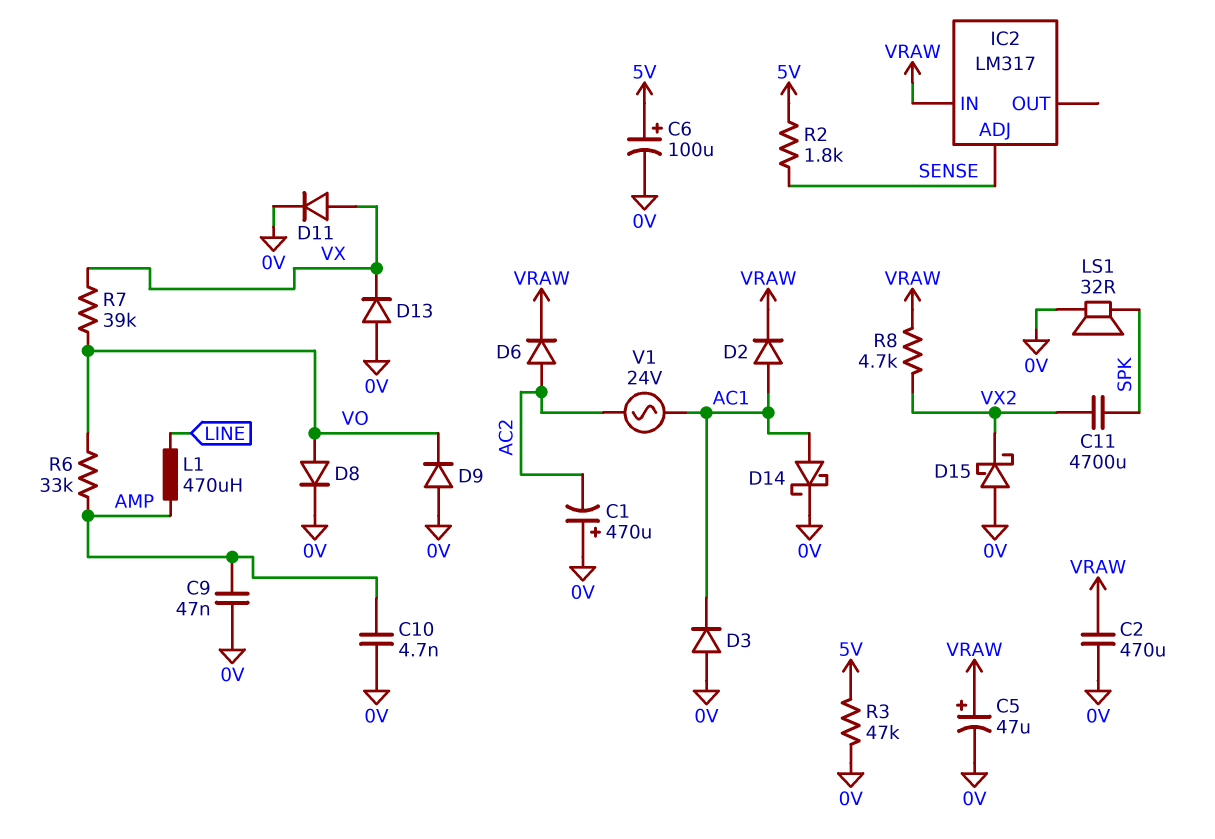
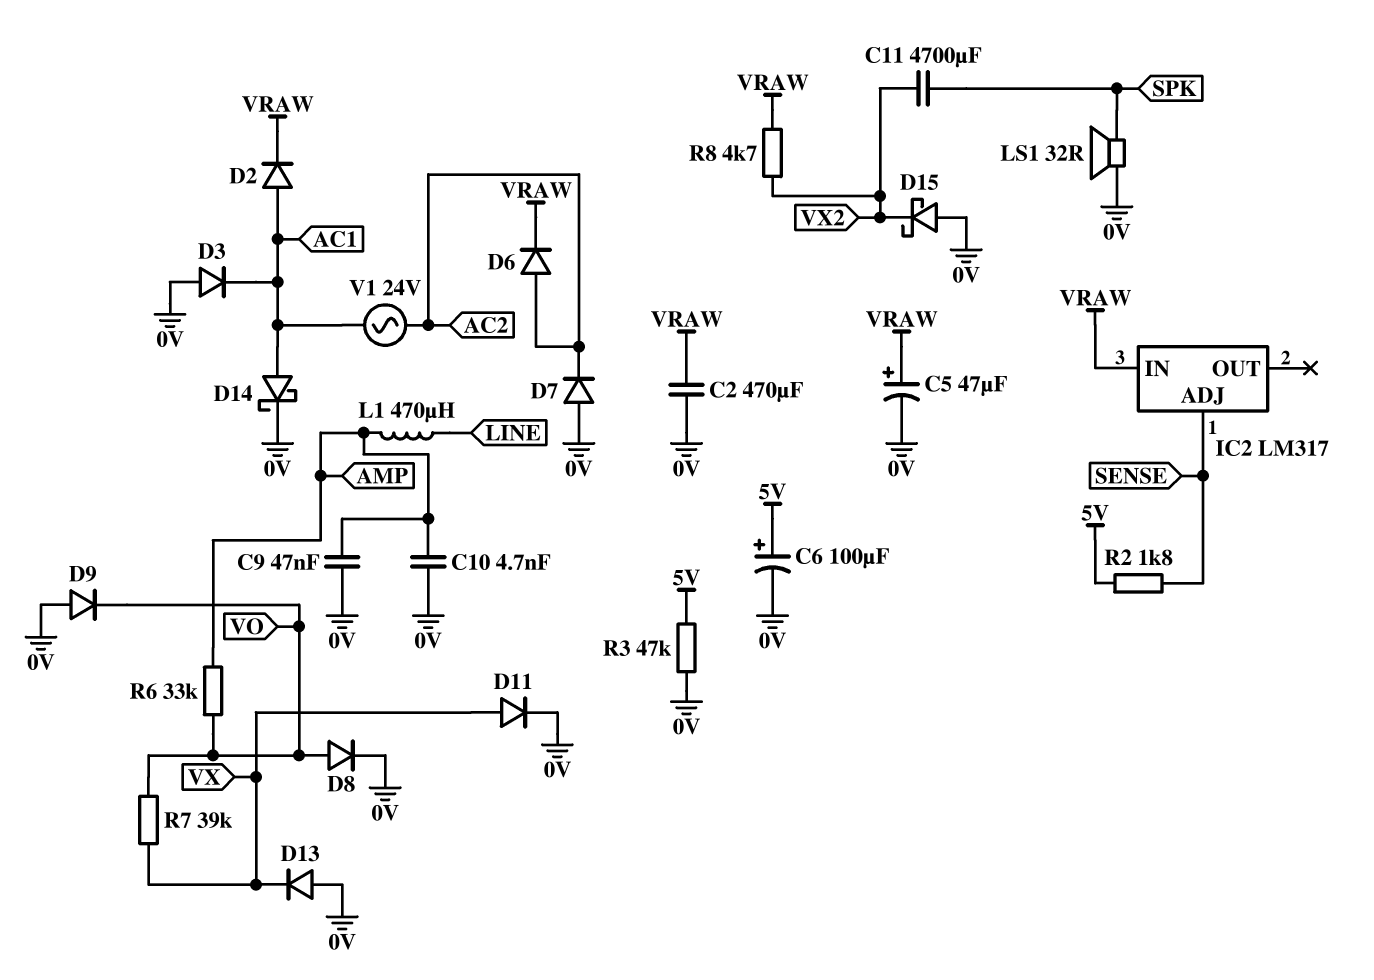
C1: 470uF (plus 0V, minus AC2) -> none
D7: none -> diode (A 0V, K AC2)

